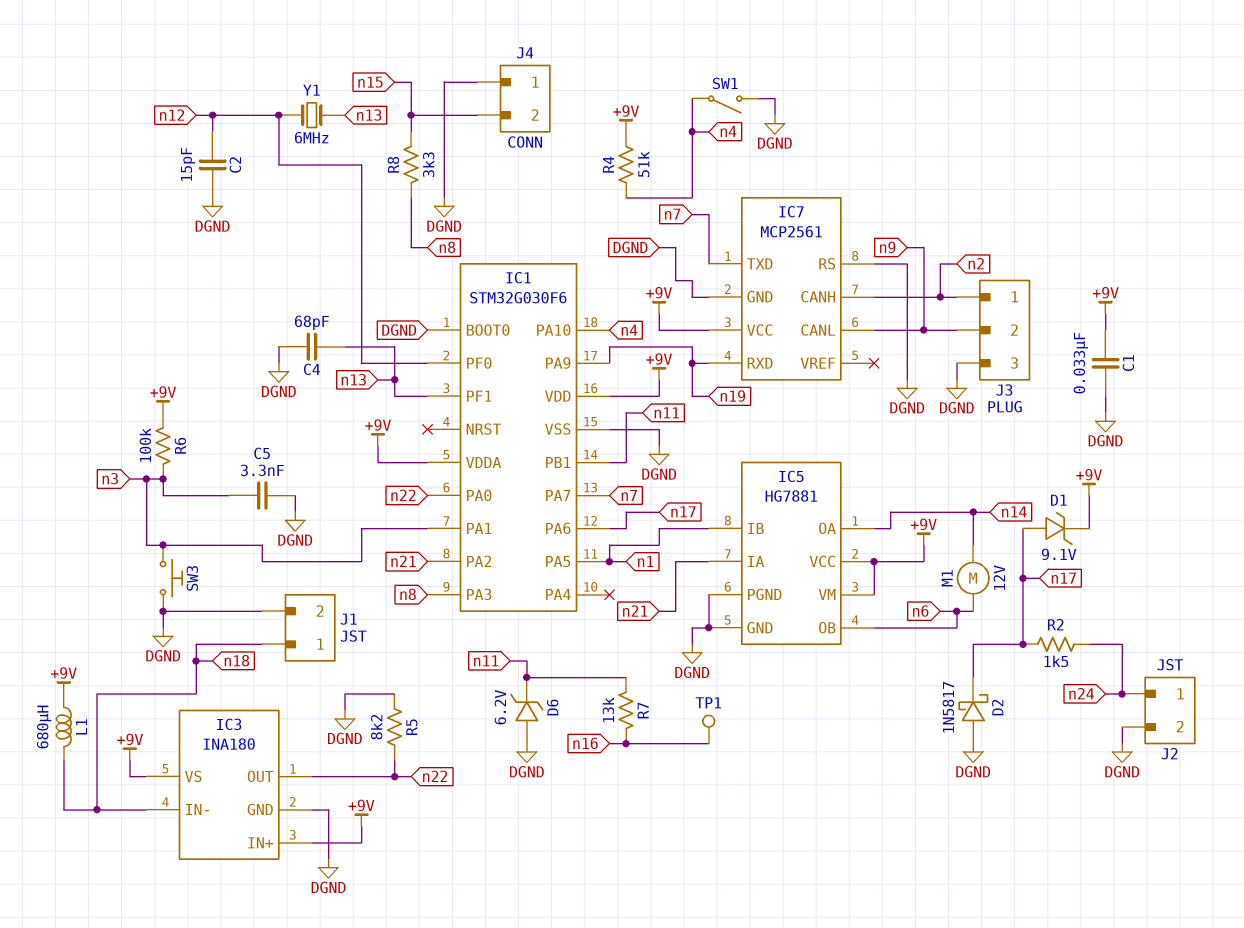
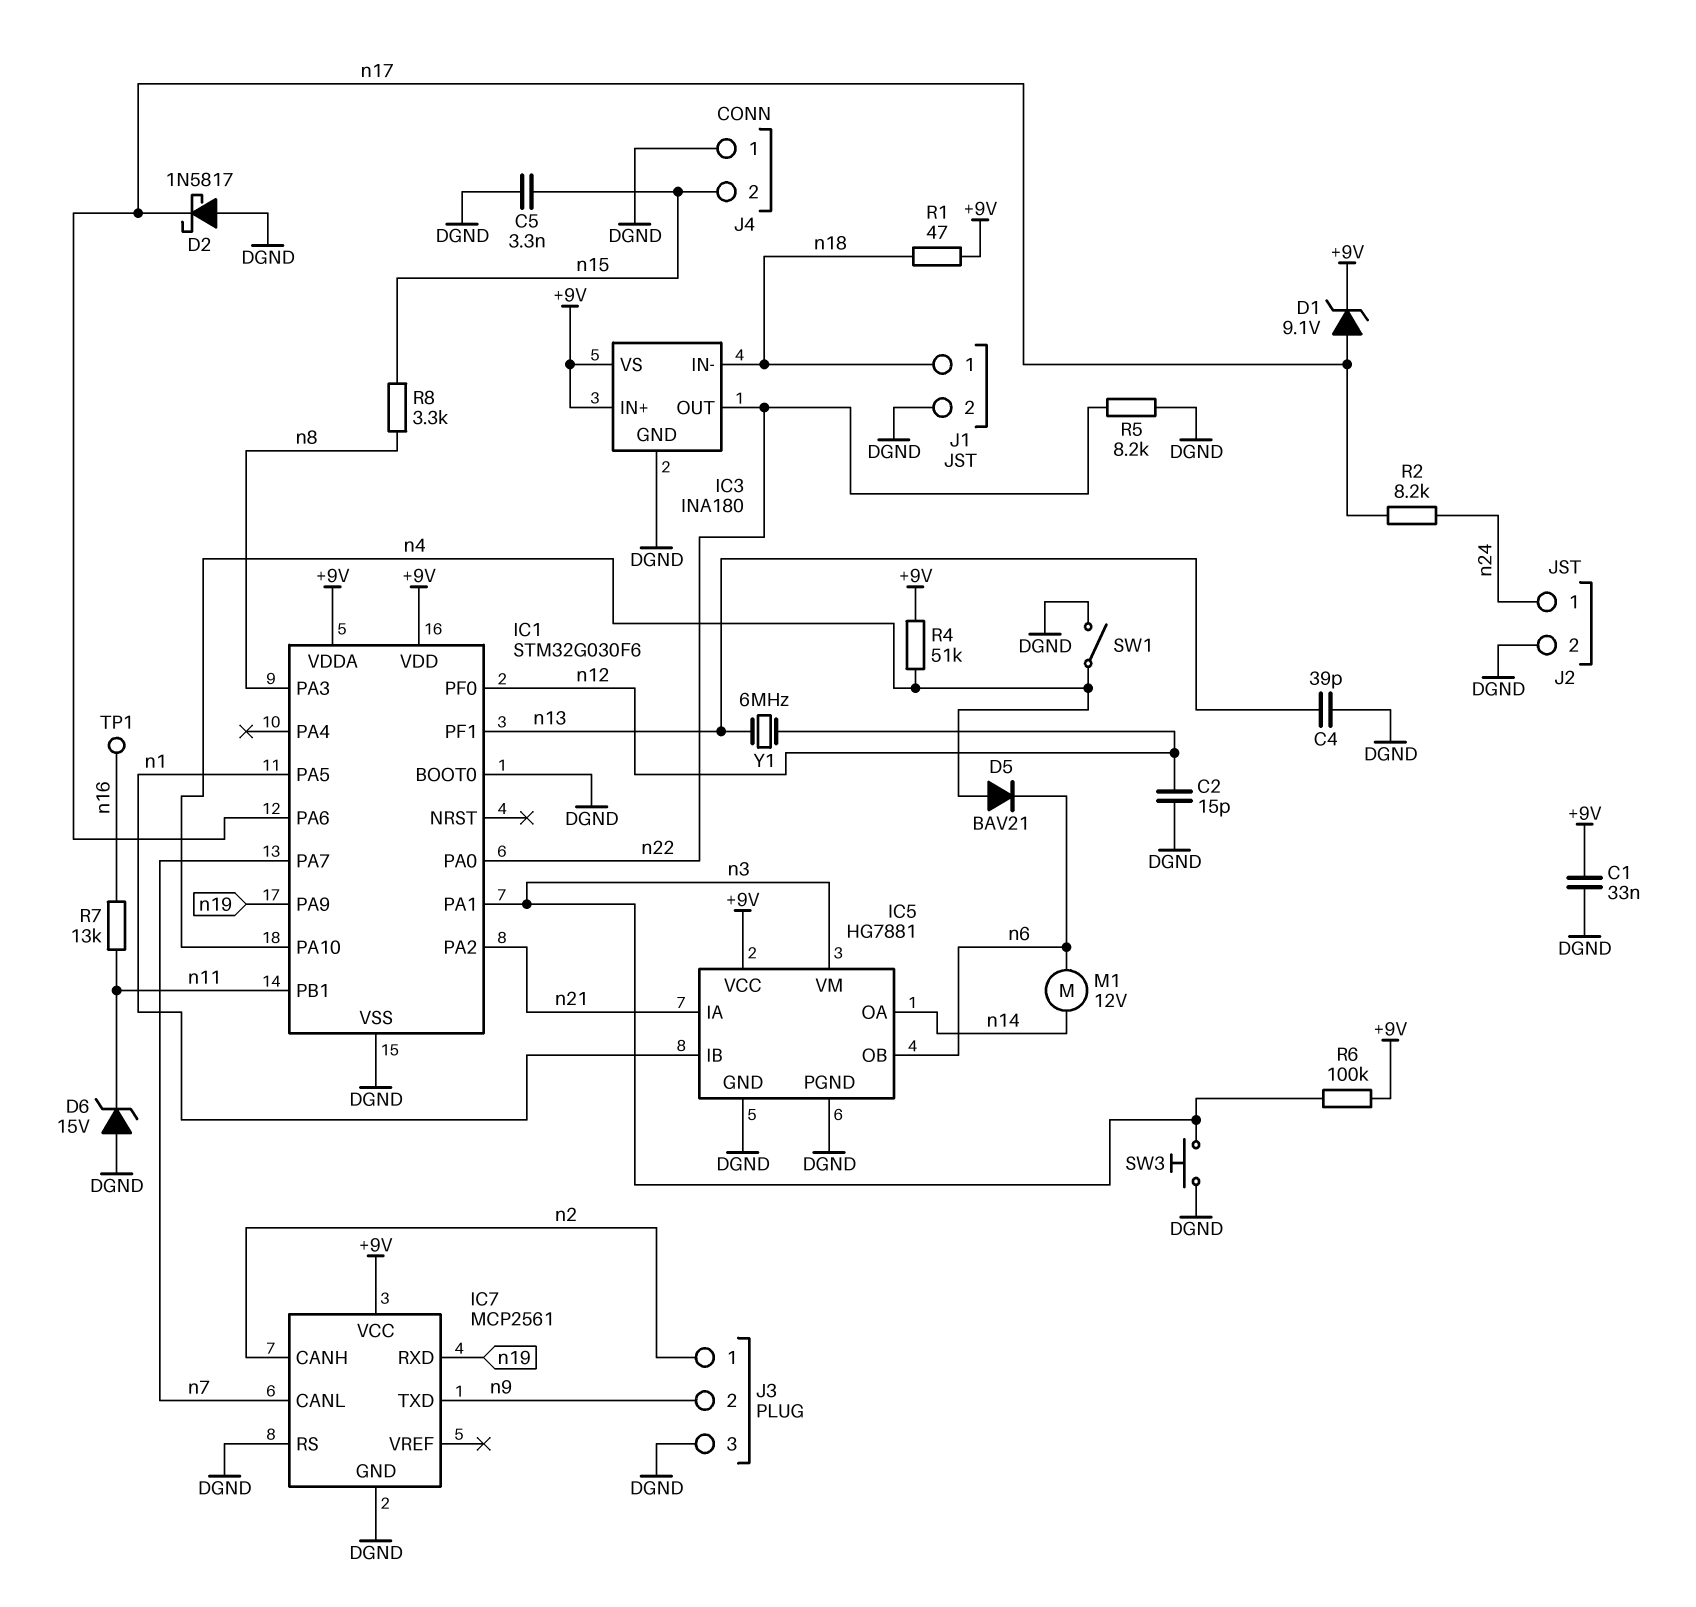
C4: 68pF (DGND, n13) -> 39pF (DGND, n13)
C5: 3.3nF (DGND, n3) -> 3.3nF (DGND, n15)
D5: none -> diode BAV21 (A n4, K n6)
D6: zener 6.2V (A DGND, K n11) -> zener 15V (A DGND, K n11)
IC5 pin VM: +9V -> n3
IC7 pin CANL: n9 -> n7
IC7 pin TXD: n7 -> n9
L1: 680uH (+9V, n18) -> none
R1: none -> 47 (+9V, n18)
R2: 1.5k (n17, n24) -> 8.2k (n17, n24)

